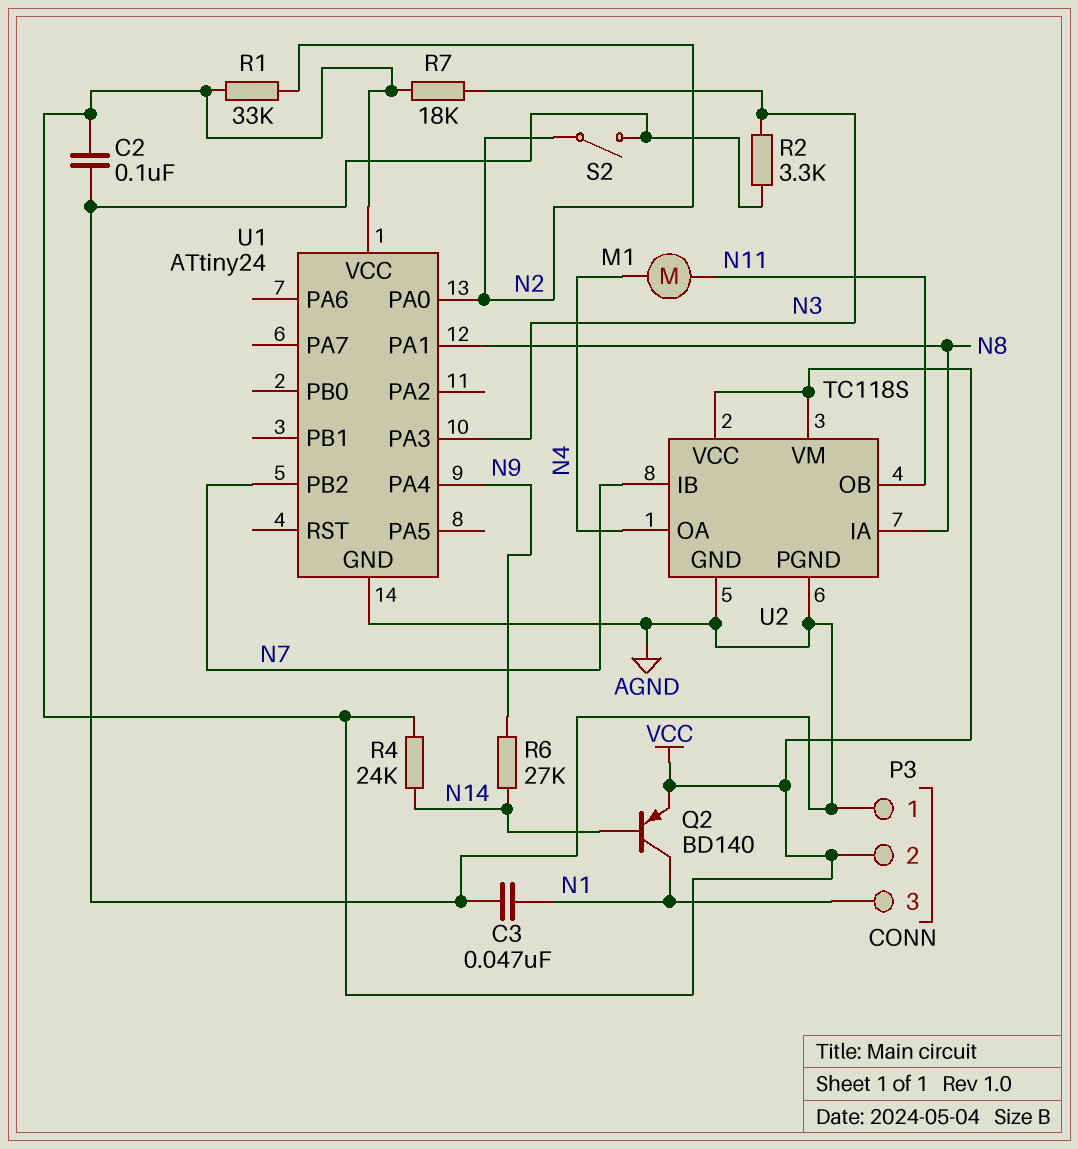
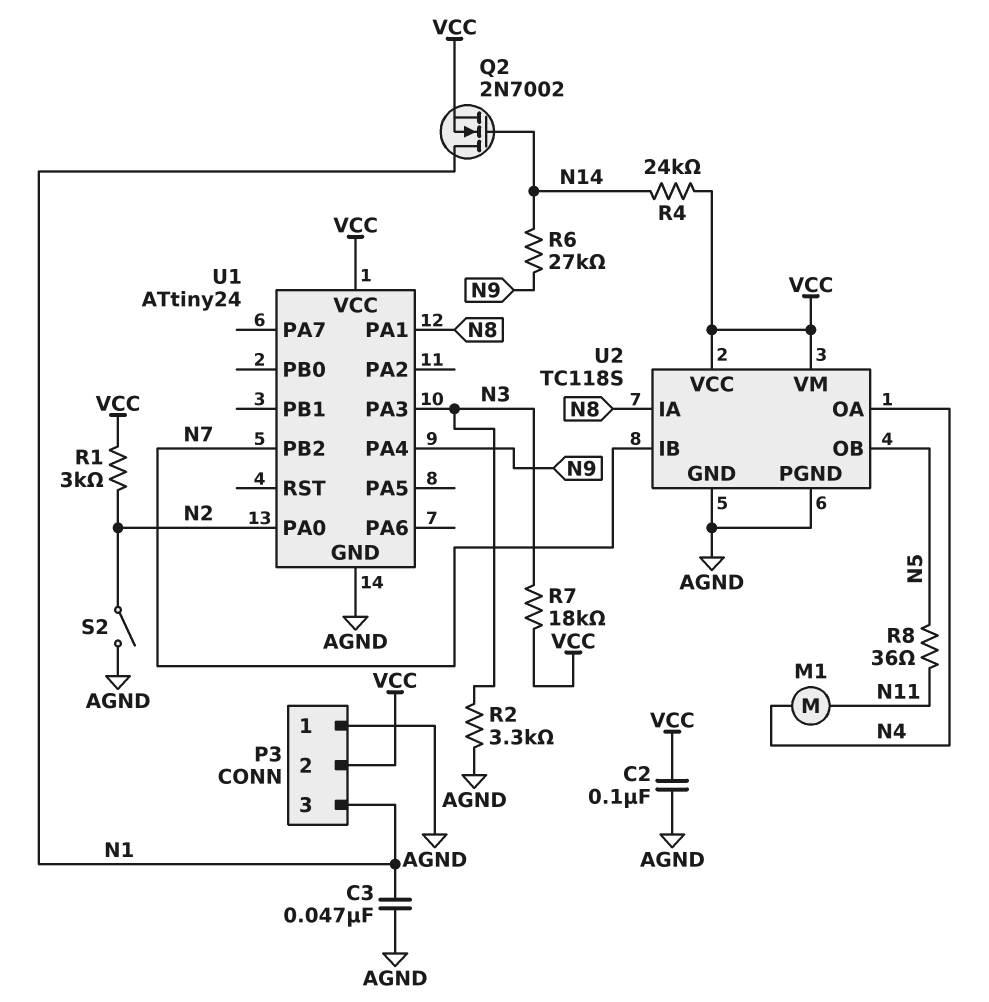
Q2: PNP BD140 (B N14, C N1, E VCC) -> NMOS 2N7002 (G N14, D N1, S VCC)
R1: 33k (N2, VCC) -> 3k (N2, VCC)
R8: none -> 36 (N5, N11)
U2 pin OB: N11 -> N5

